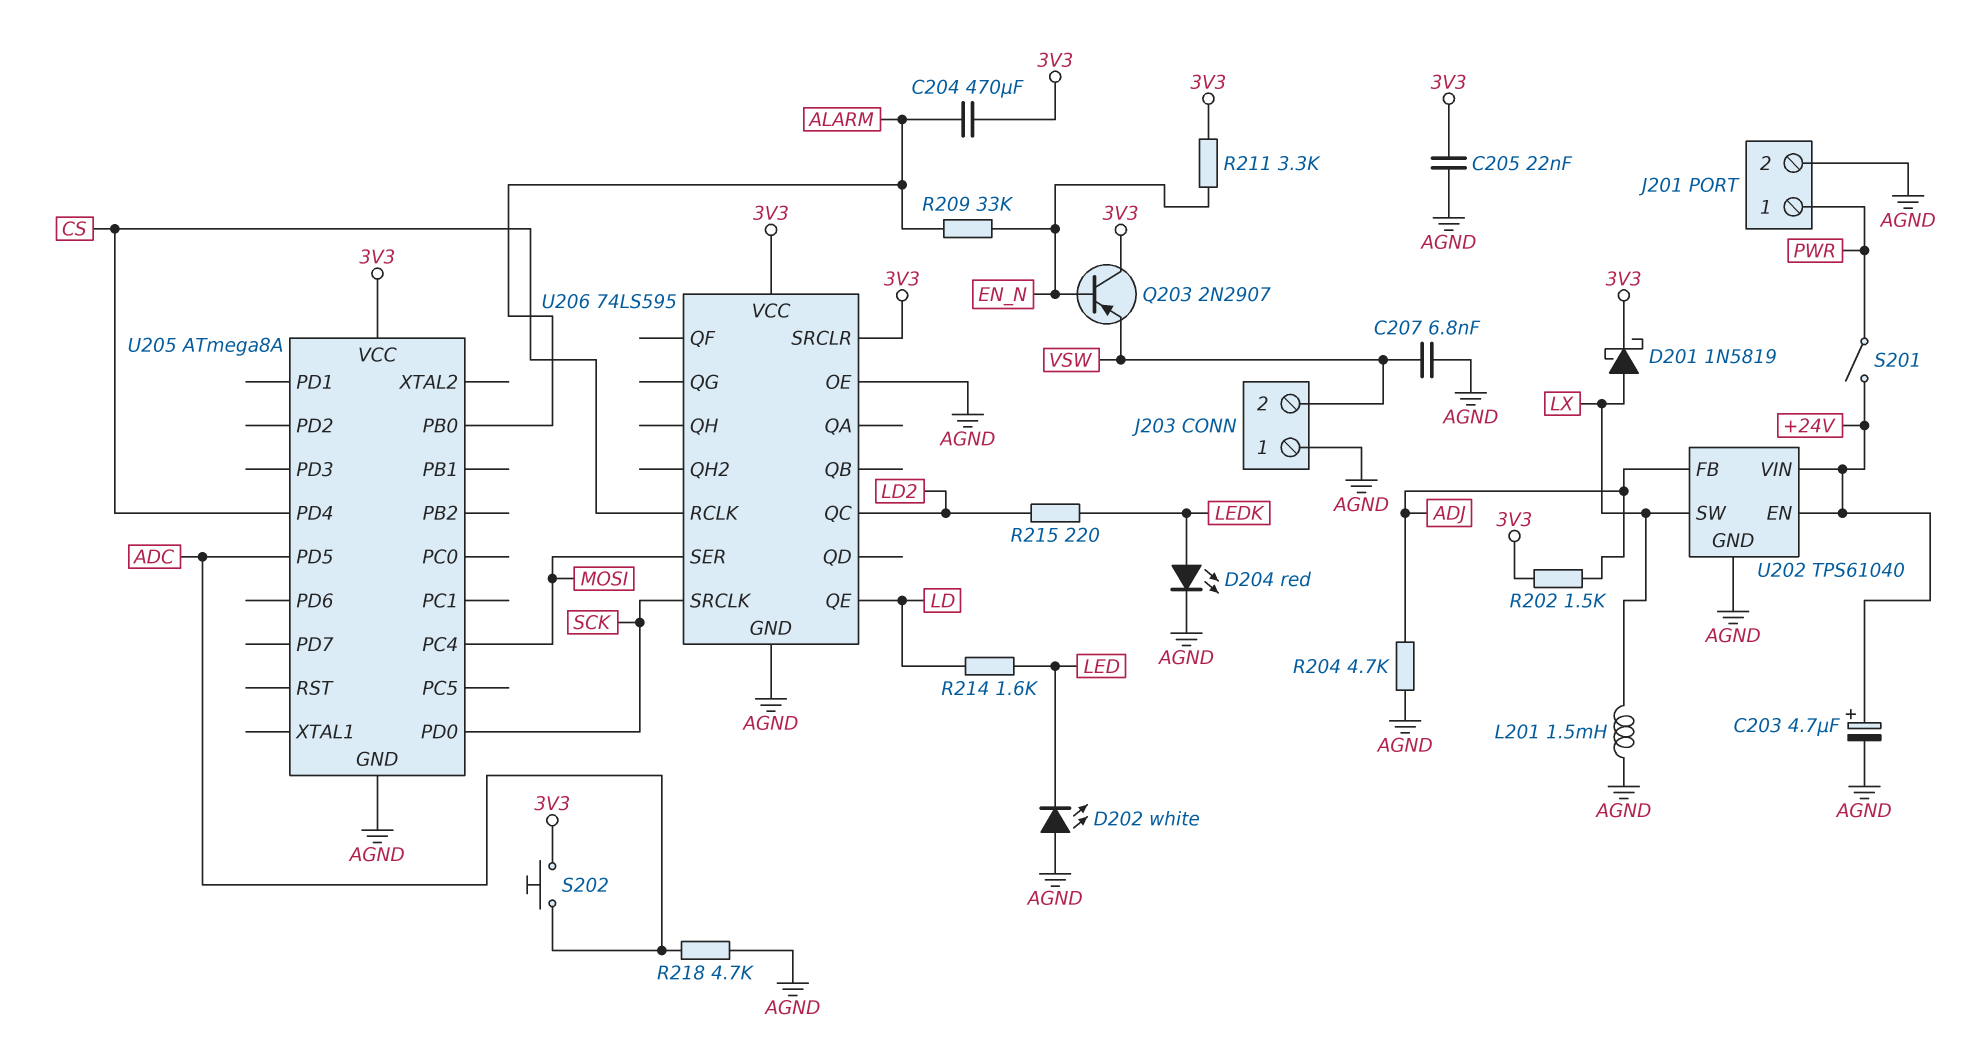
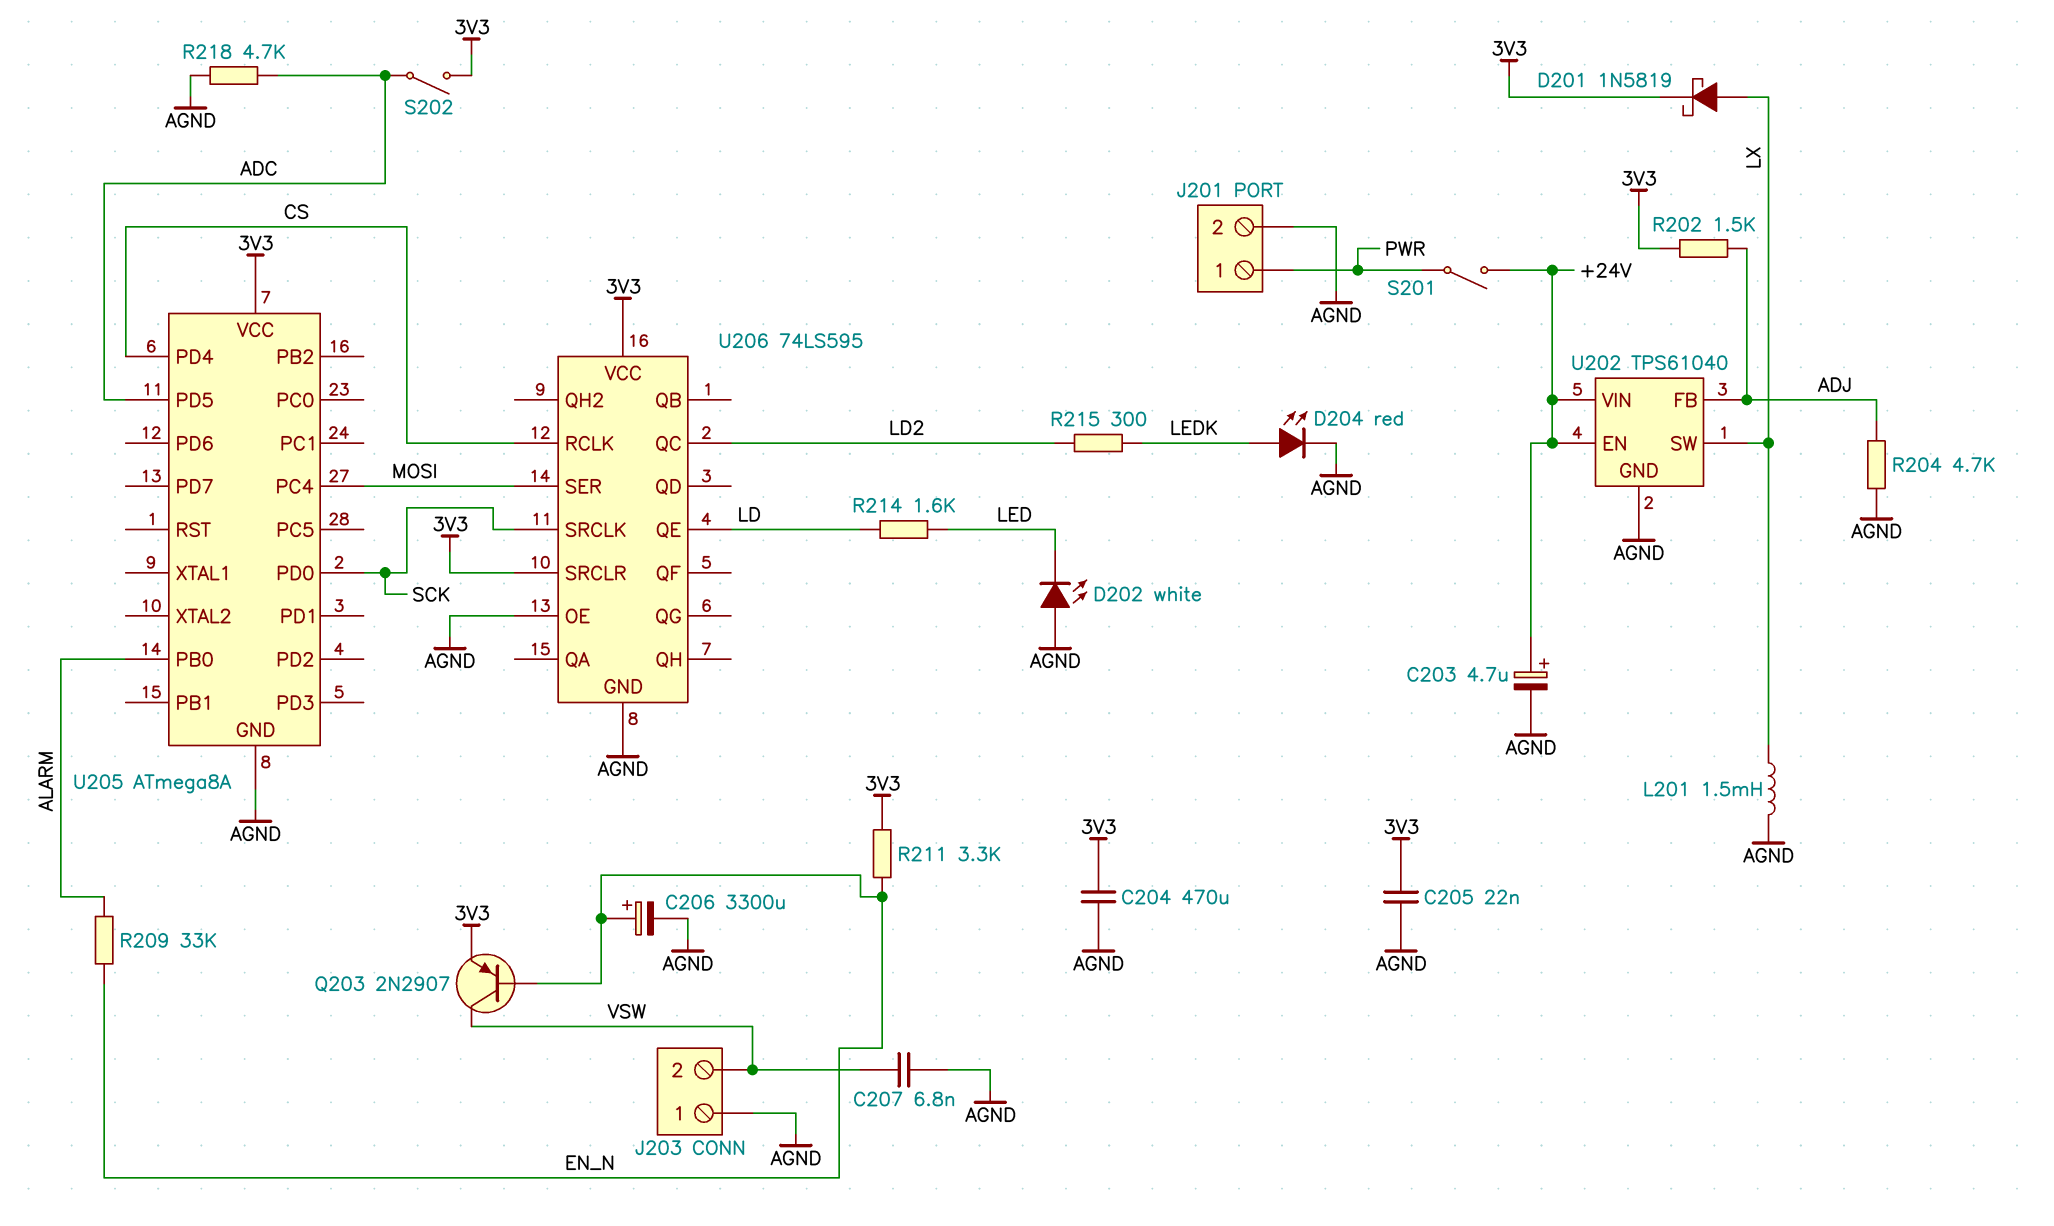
C204: 470uF (3V3, ALARM) -> 470uF (3V3, AGND)
C206: none -> 3300uF (plus EN_N, minus AGND)
Q203: PNP 2N2907 (B EN_N, C 3V3, E VSW) -> PNP 2N2907 (B EN_N, C VSW, E 3V3)
R215: 220 (LD2, LEDK) -> 300 (LD2, LEDK)
S202: button (3V3, ADC) -> switch (3V3, ADC)

